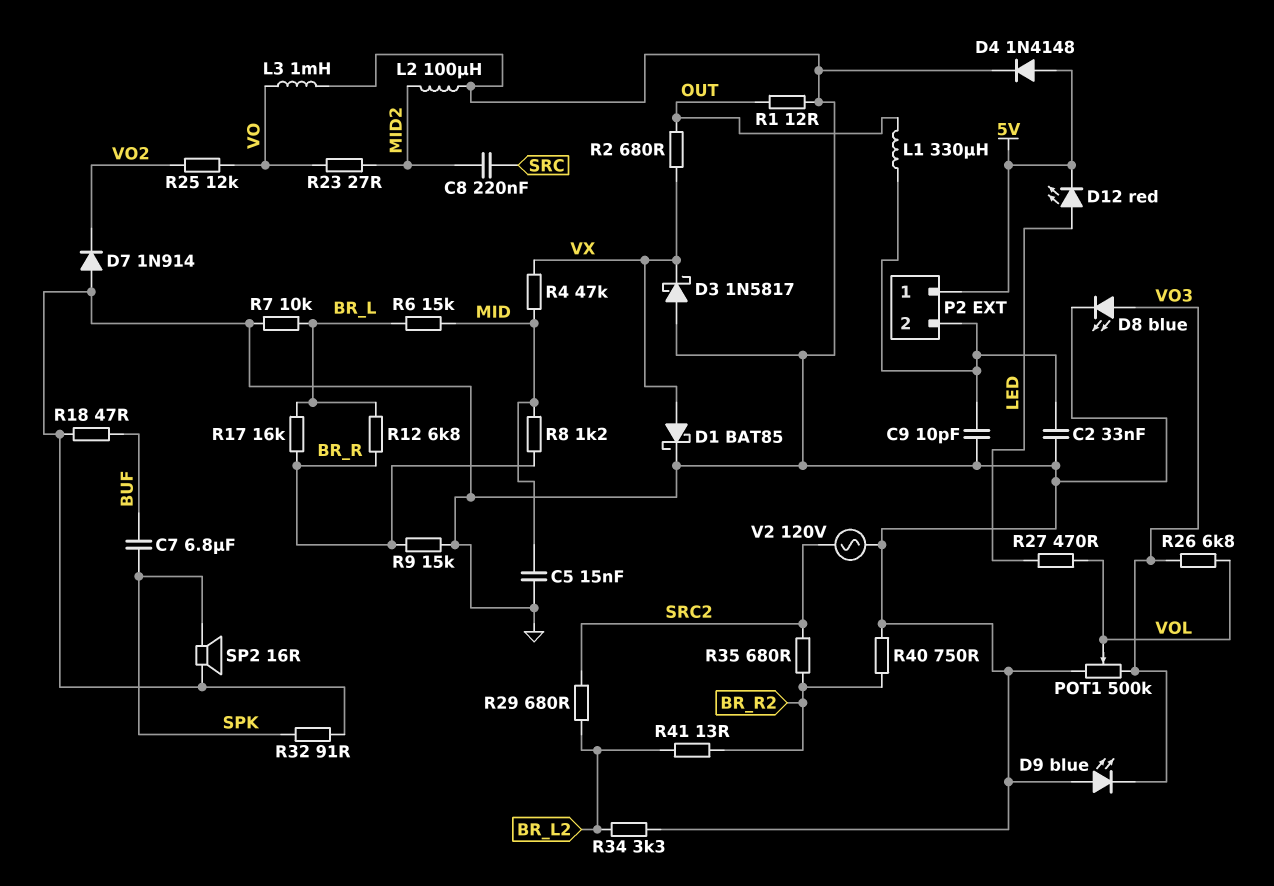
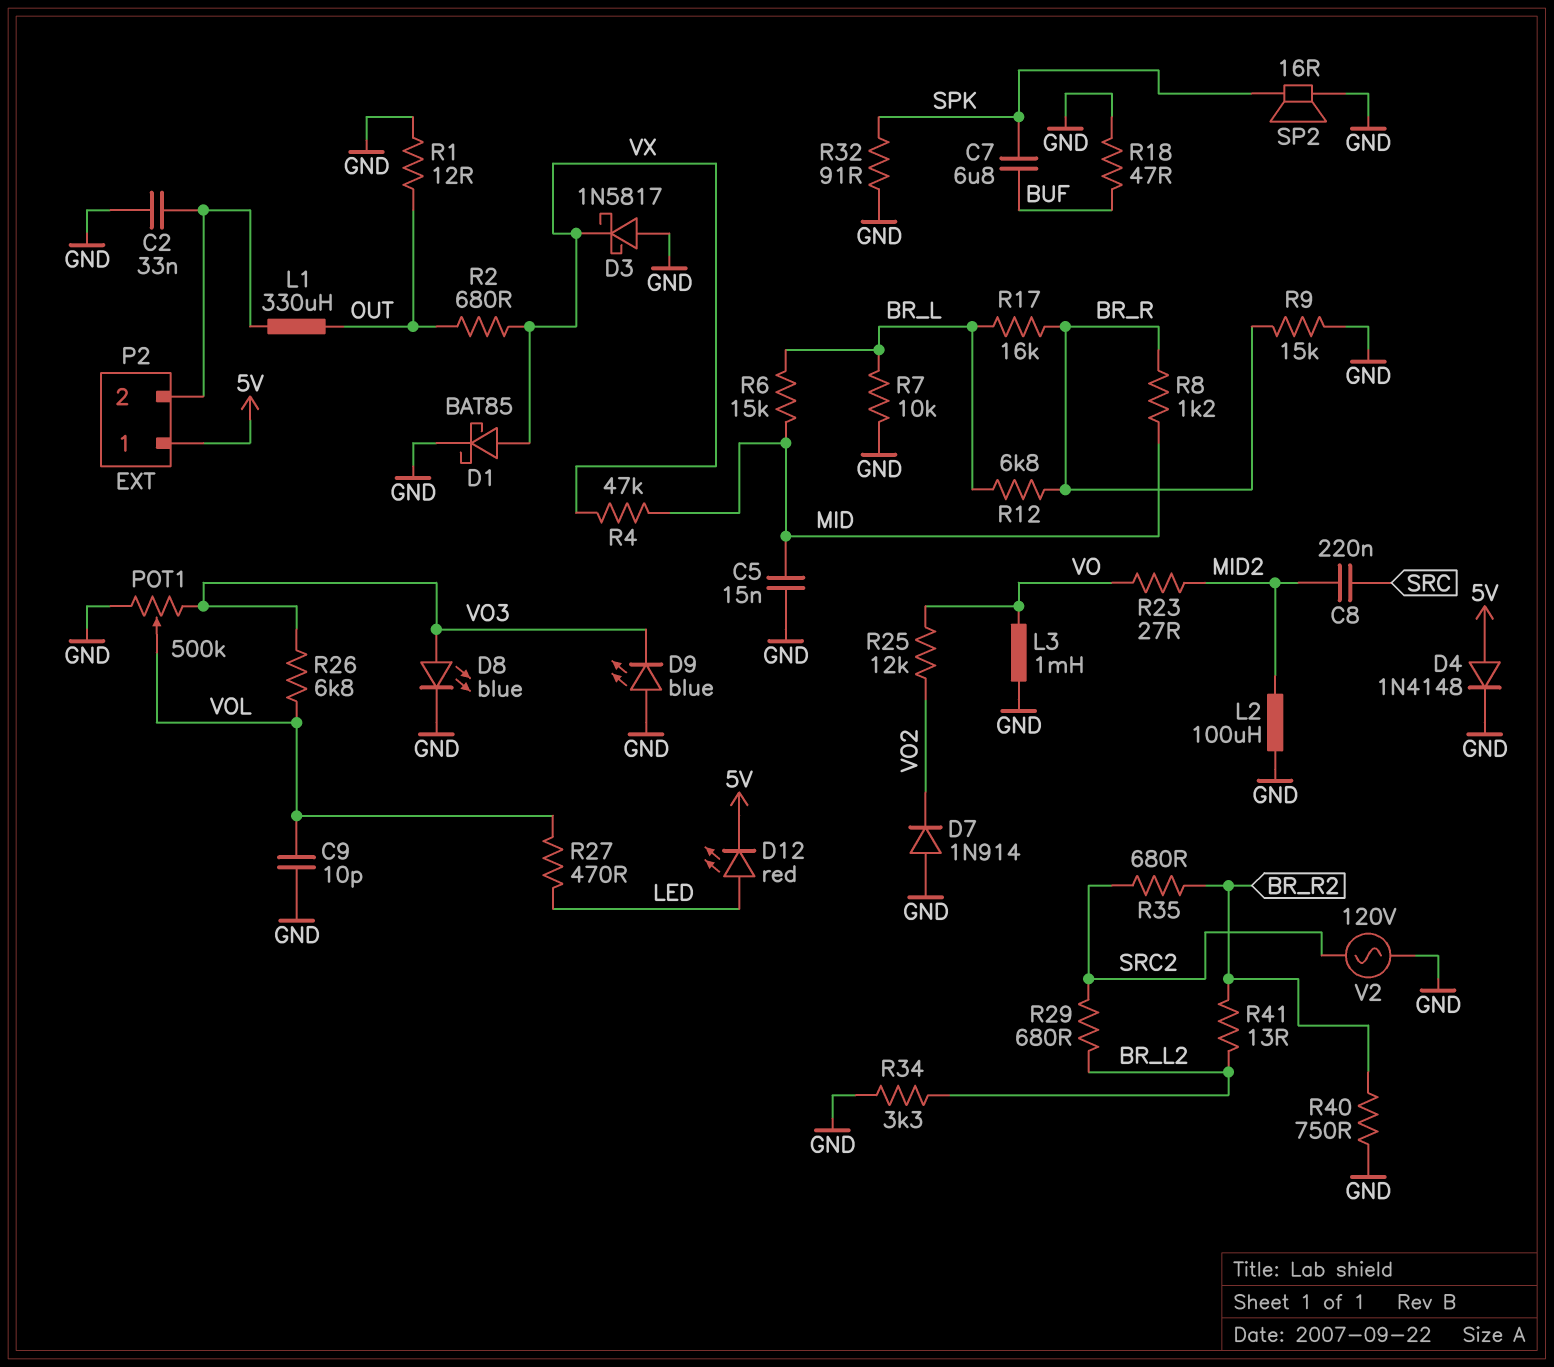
C9: 10pF (GND, P2/2) -> 10pF (GND, VOL)

